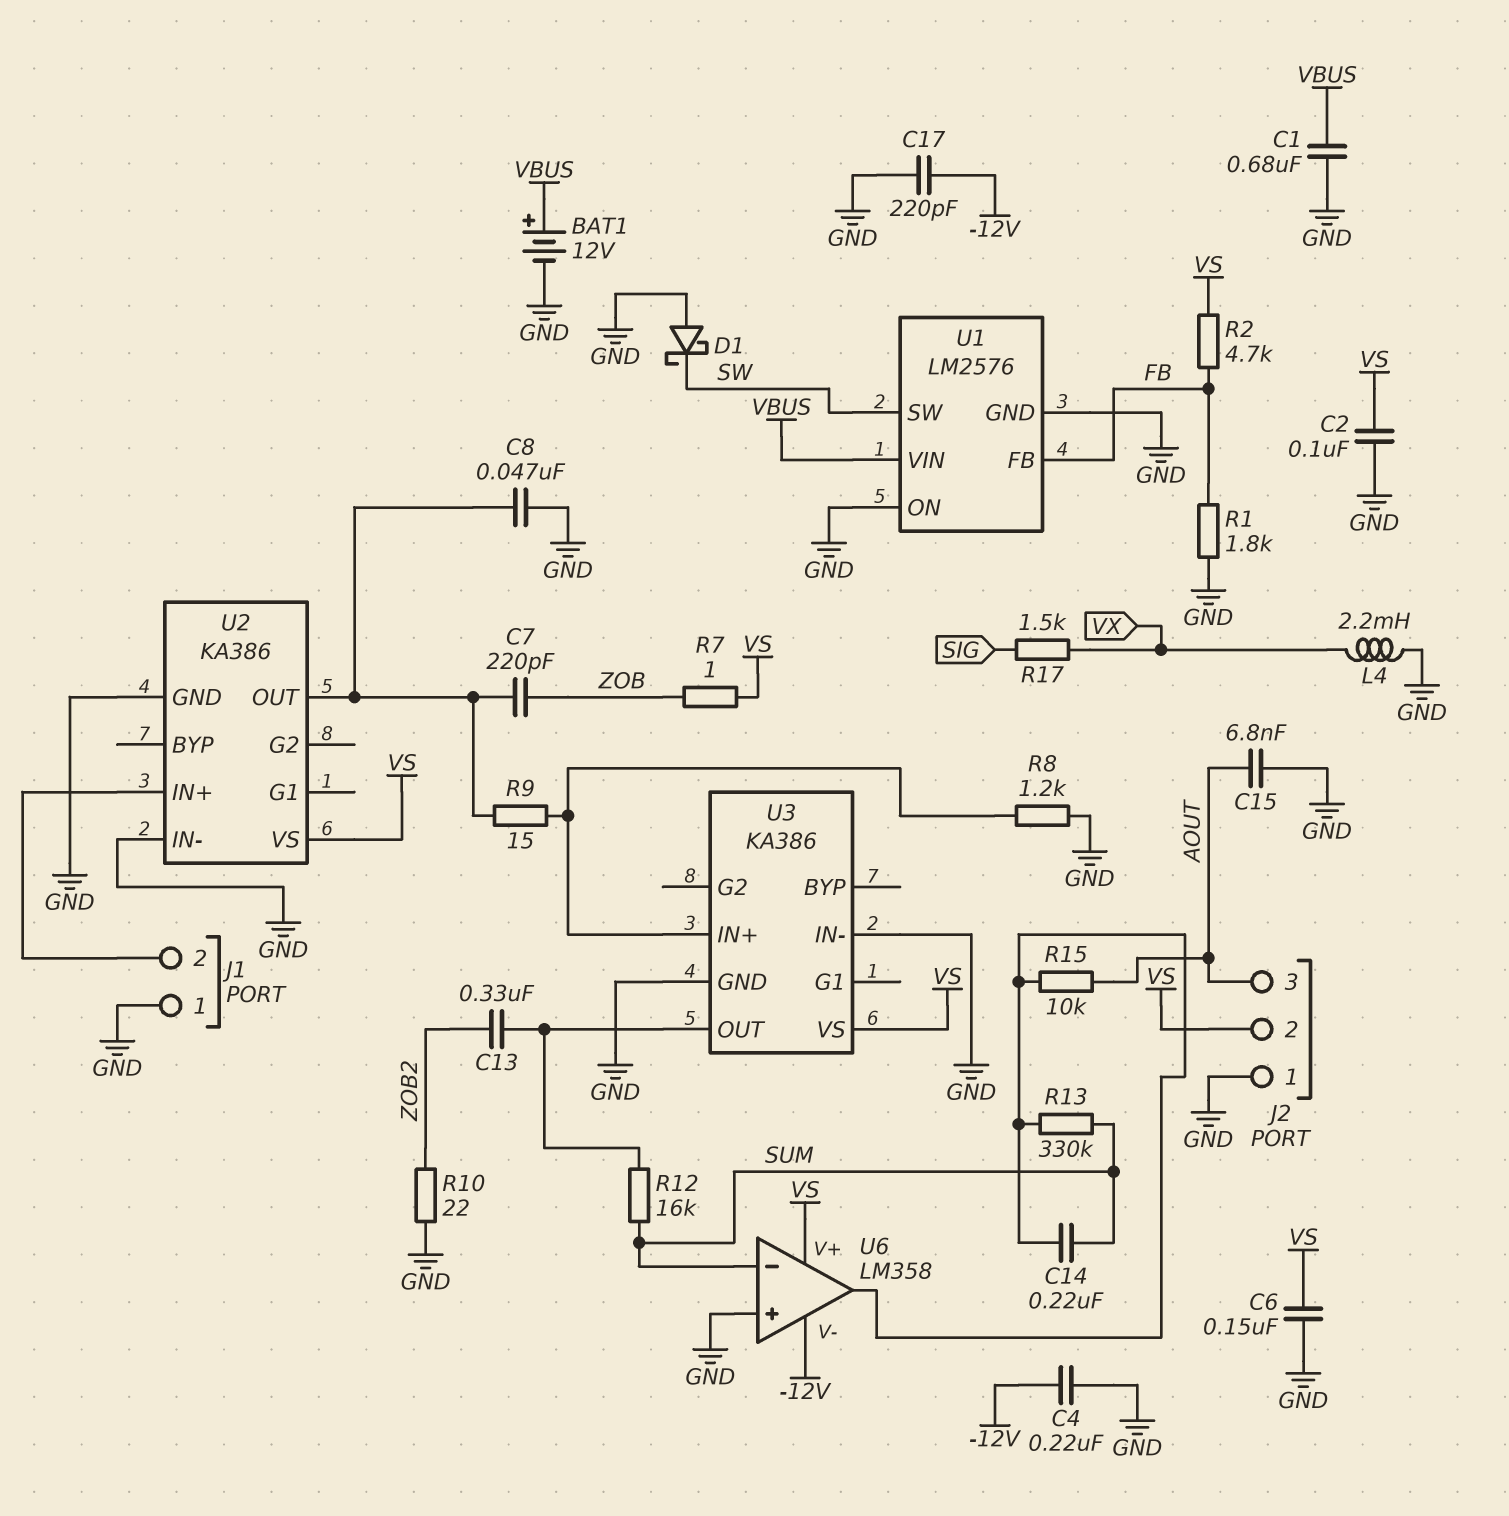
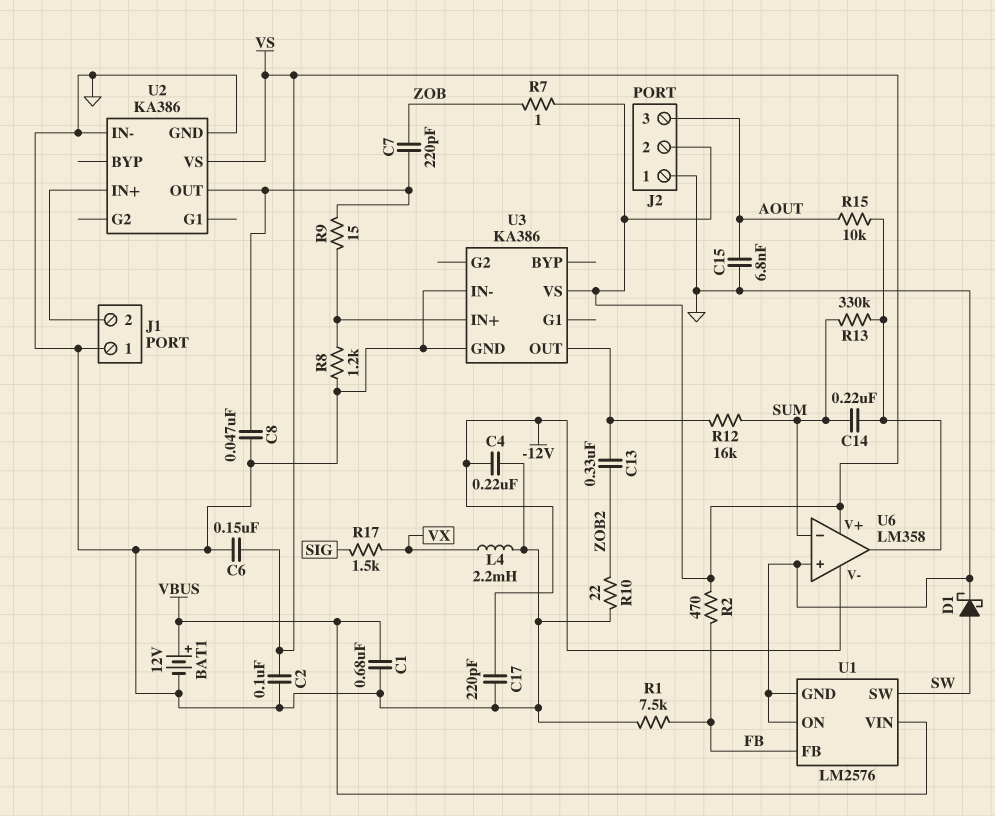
D1: schottky (A GND, K SW) -> schottky (A SW, K GND)
R1: 1.8k (FB, GND) -> 7.5k (FB, GND)
R2: 4.7k (FB, VS) -> 470 (FB, VS)

